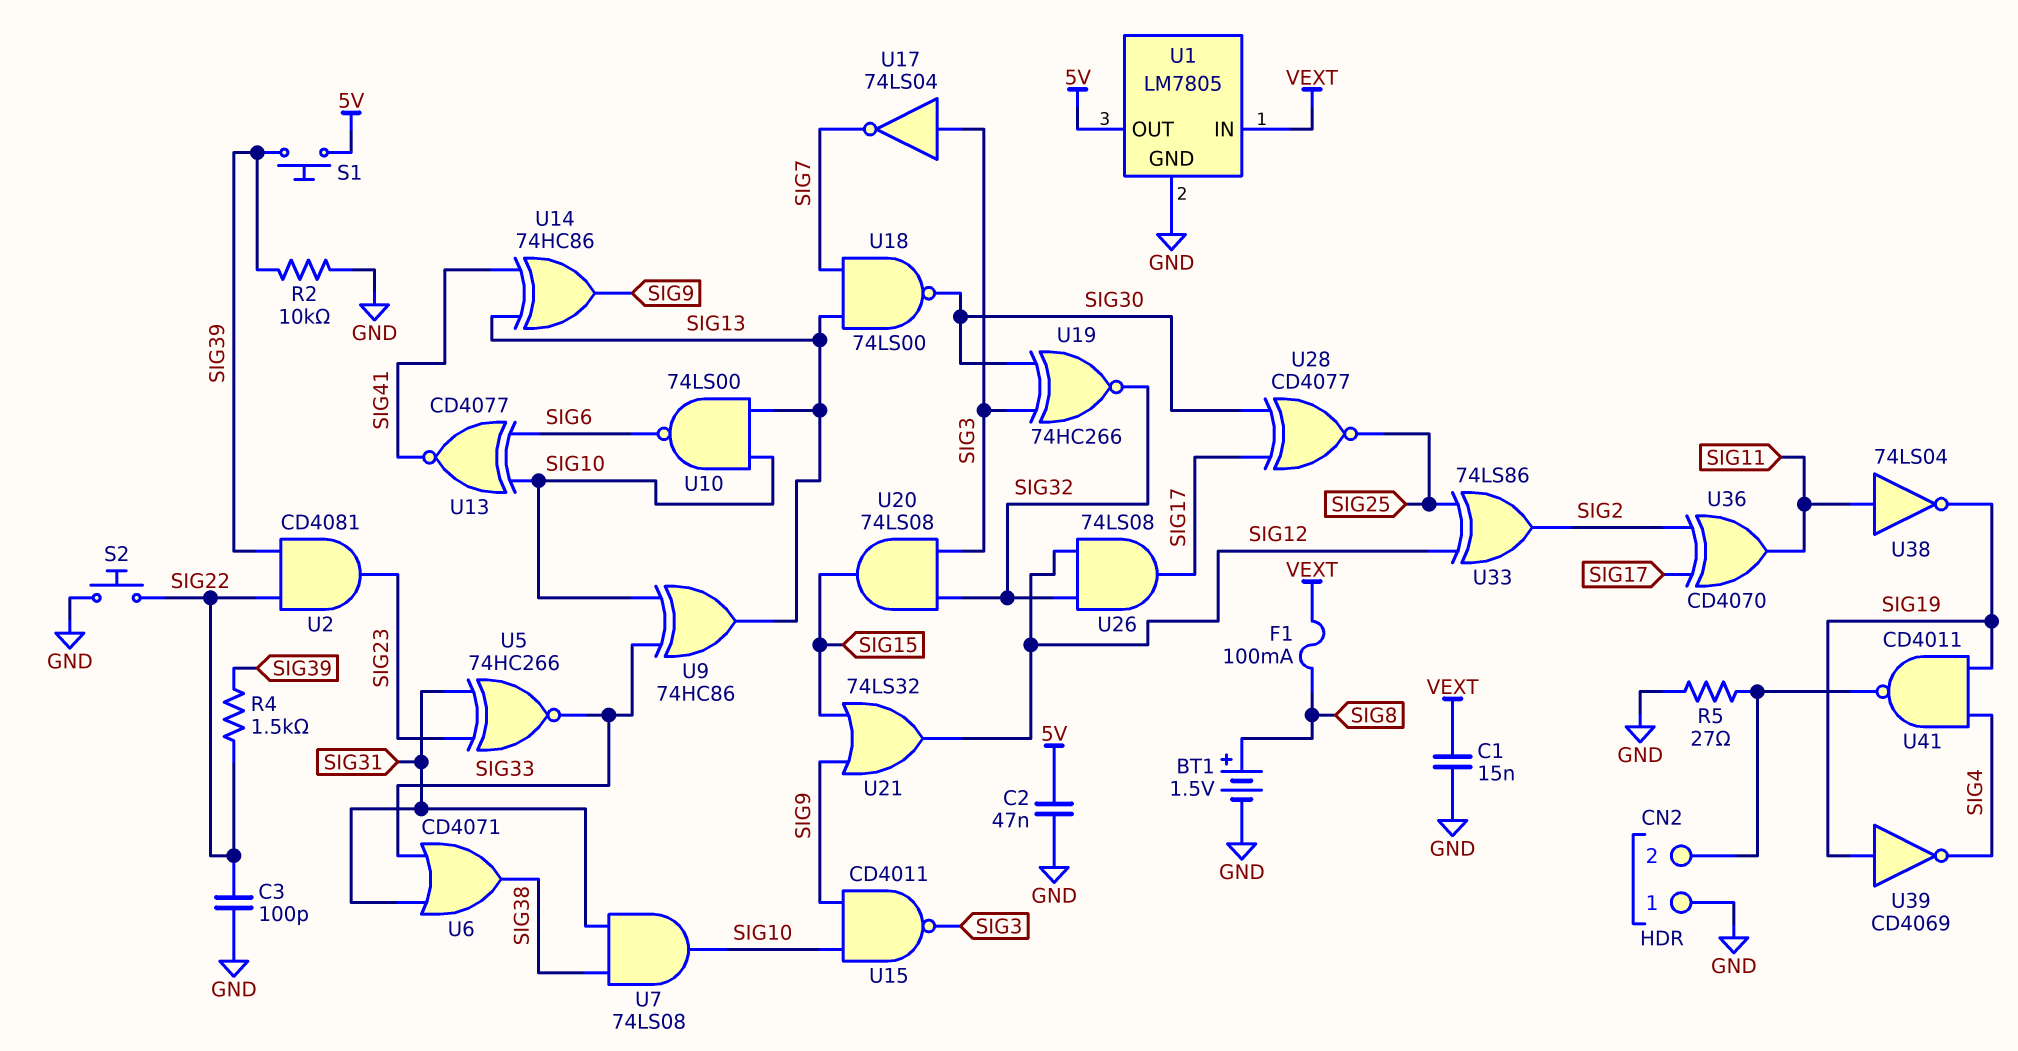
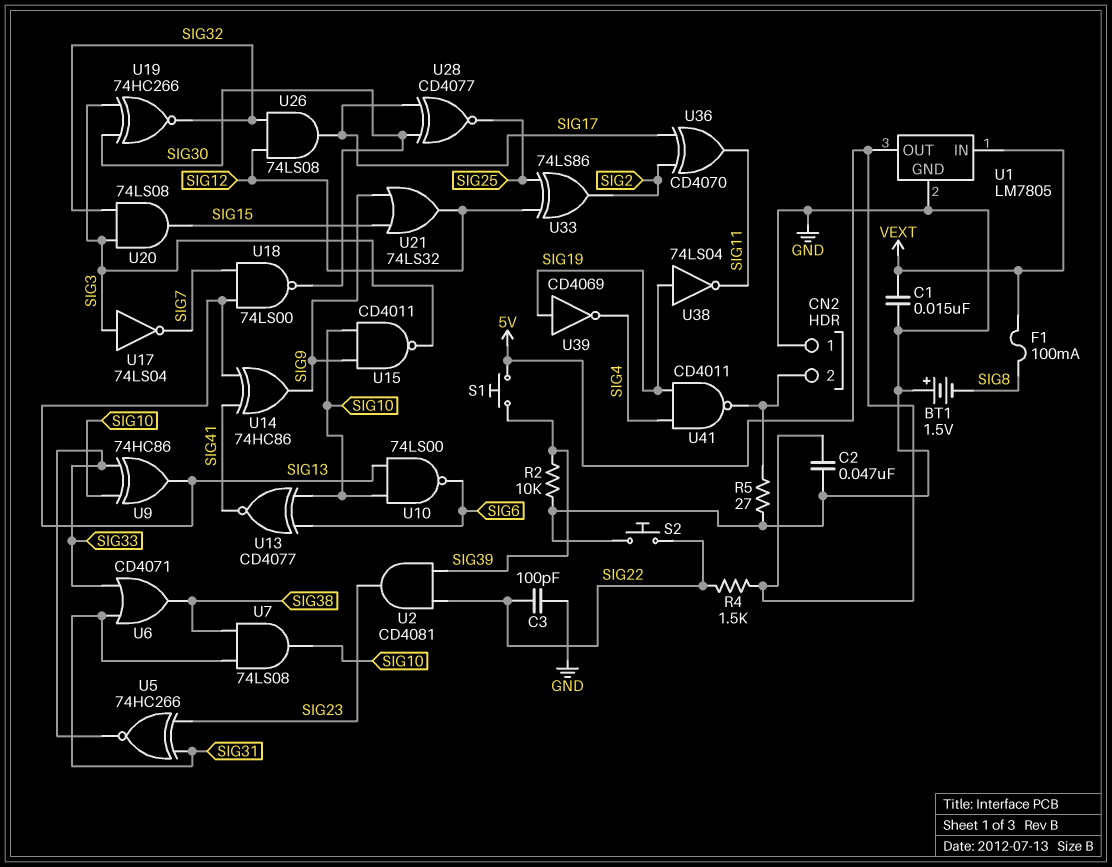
BT1: 1.5V (plus SIG8, minus GND) -> 1.5V (plus GND, minus SIG8)
R4: 1.5k (SIG22, SIG39) -> 1.5k (5V, SIG22)
U38: NOT 74LS04 (in SIG11, out SIG19) -> NOT 74LS04 (in SIG19, out SIG11)

